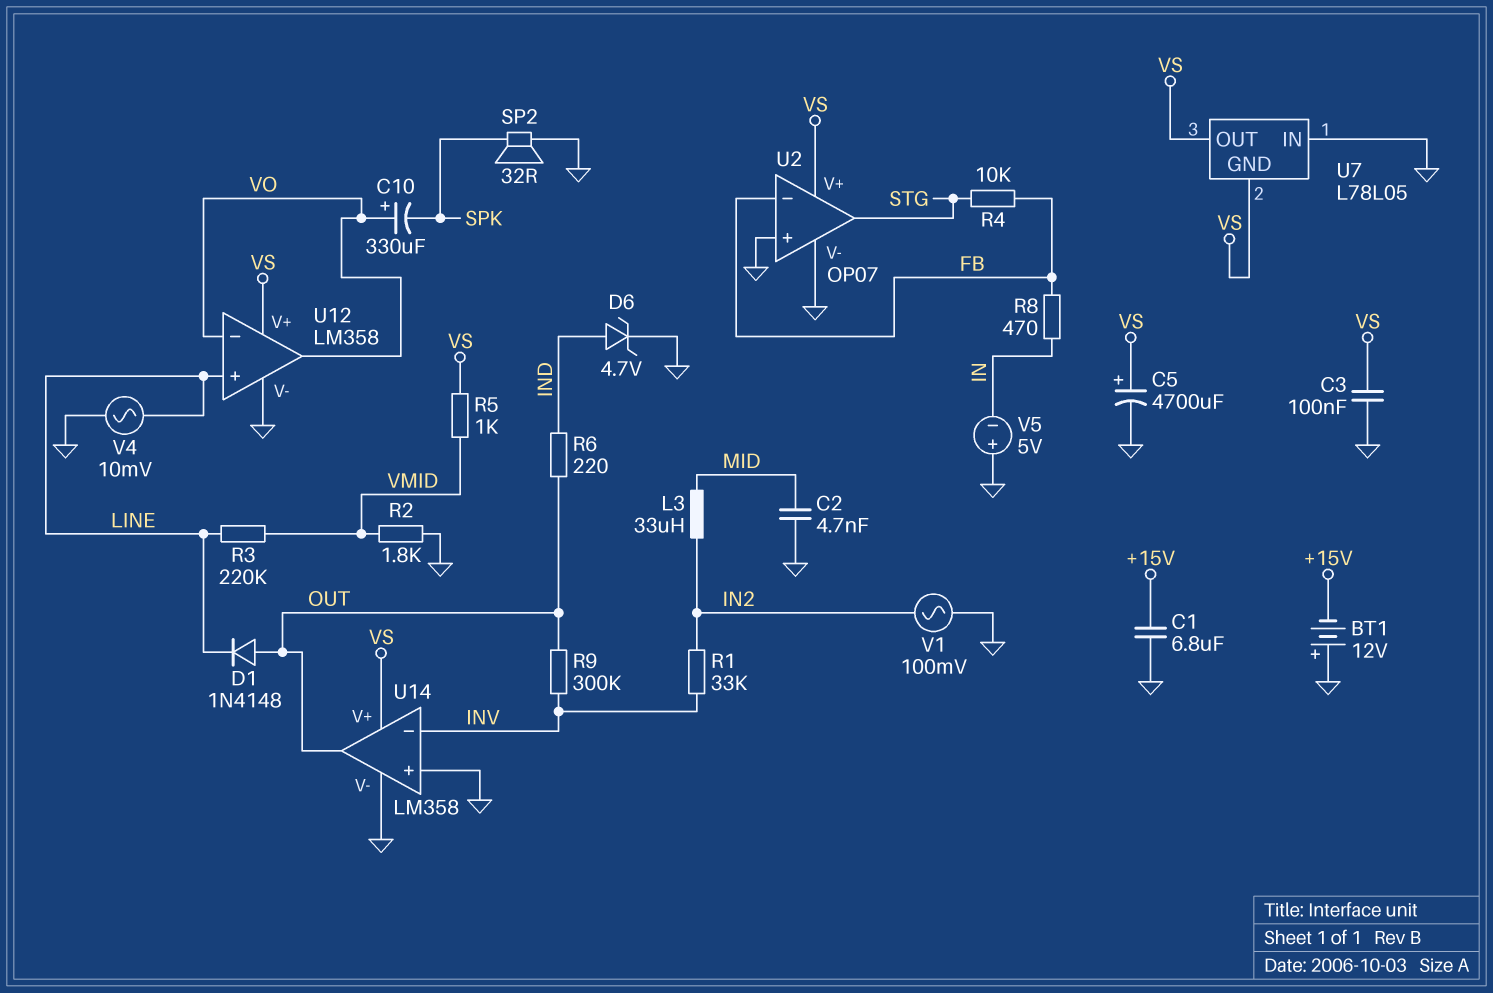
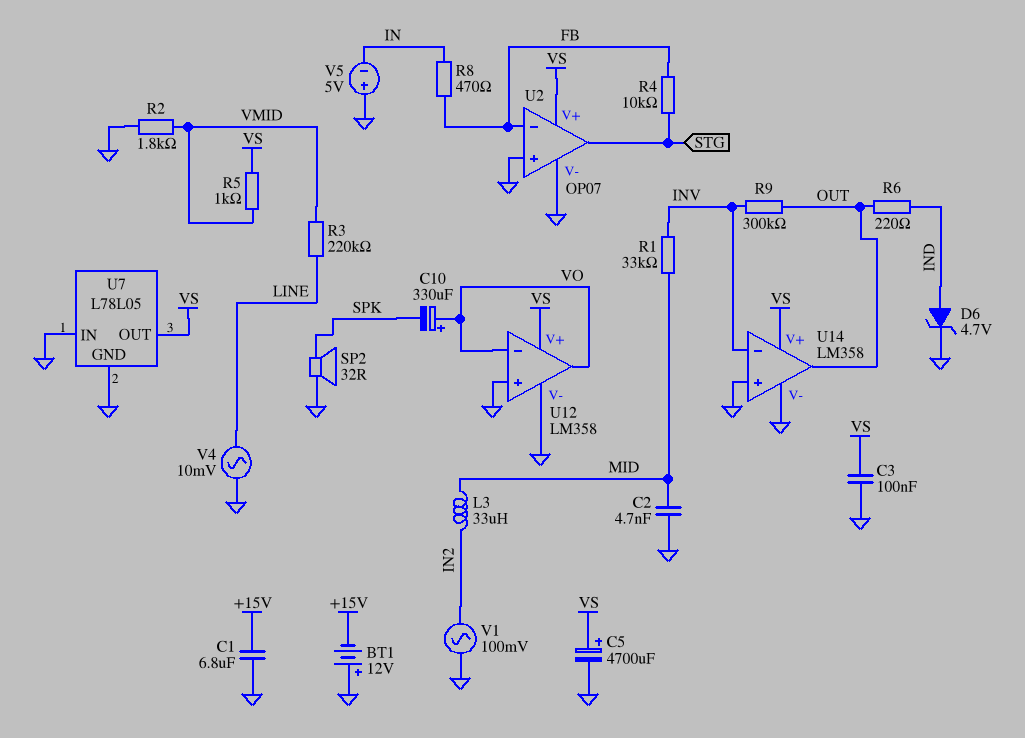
D1: diode 1N4148 (A OUT, K LINE) -> none
R1: 33k (IN2, INV) -> 33k (INV, MID)
U7 pin GND: VS -> GND
U12 pin in+: LINE -> GND

